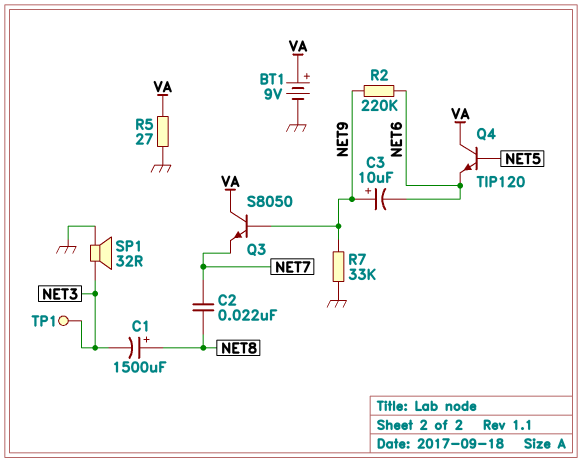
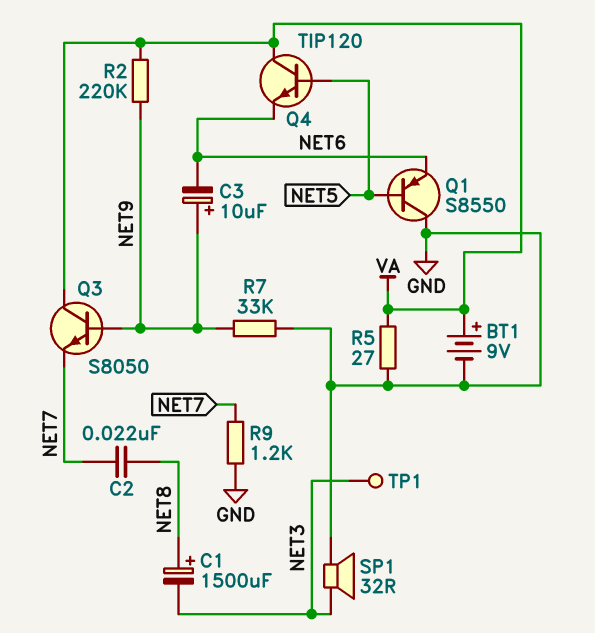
Q1: none -> PNP S8550 (B NET5, C GND, E NET6)
R2: 220k (NET6, NET9) -> 220k (NET9, VA)
R9: none -> 1.2k (GND, NET7)

